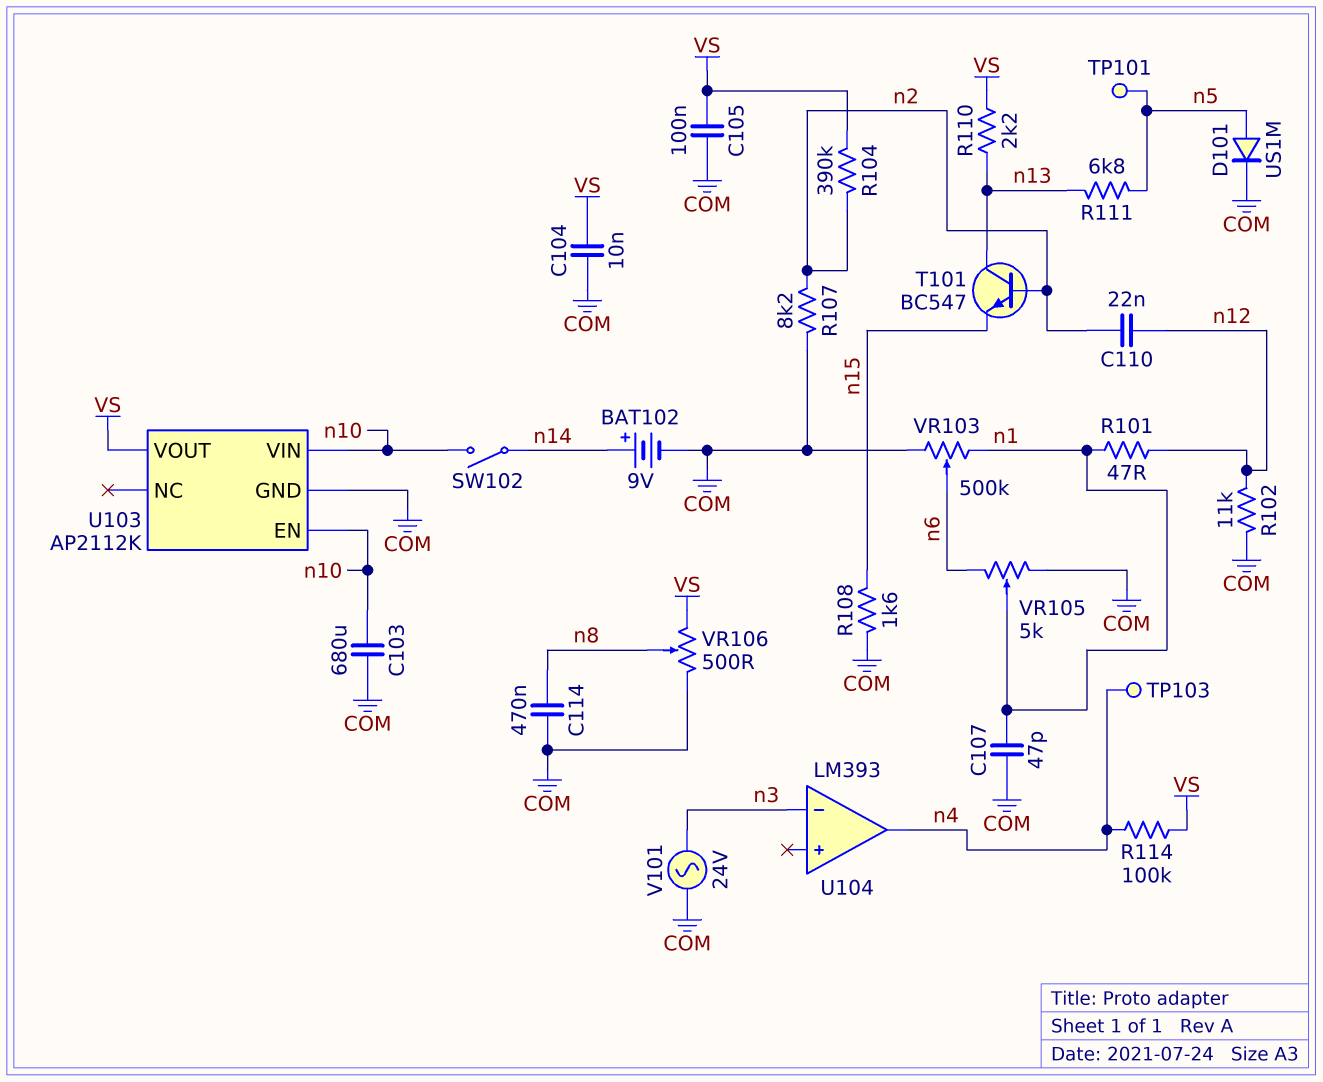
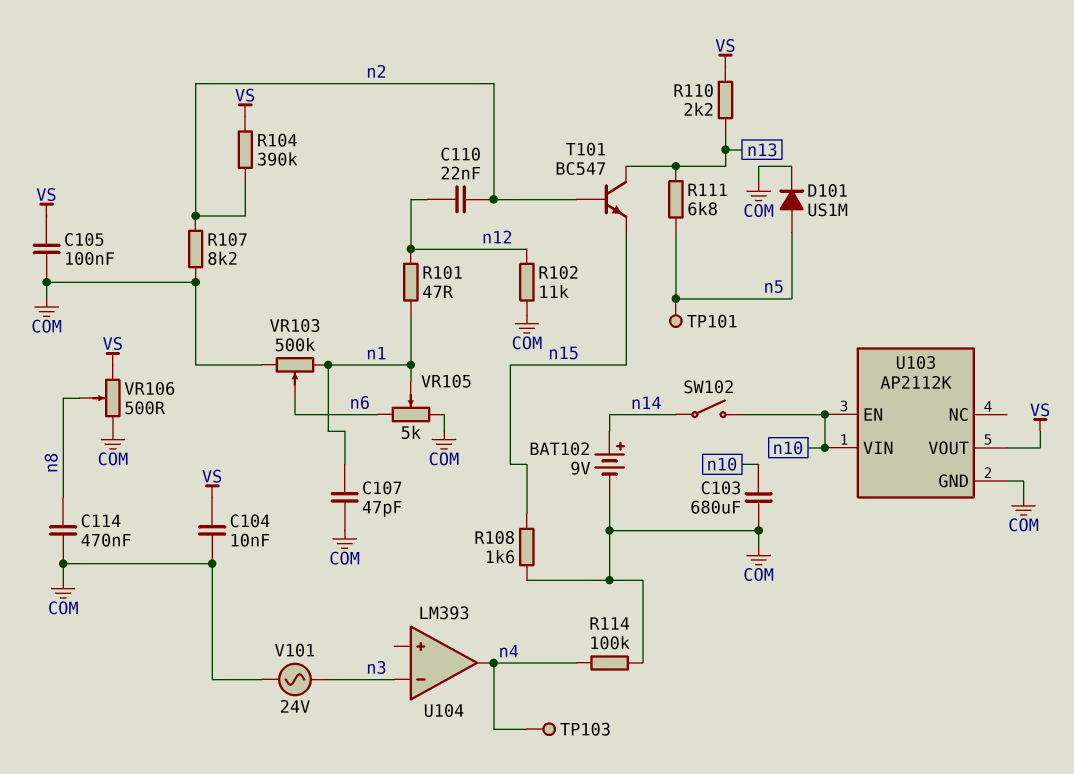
R114: 100k (VS, n4) -> 100k (COM, n4)

